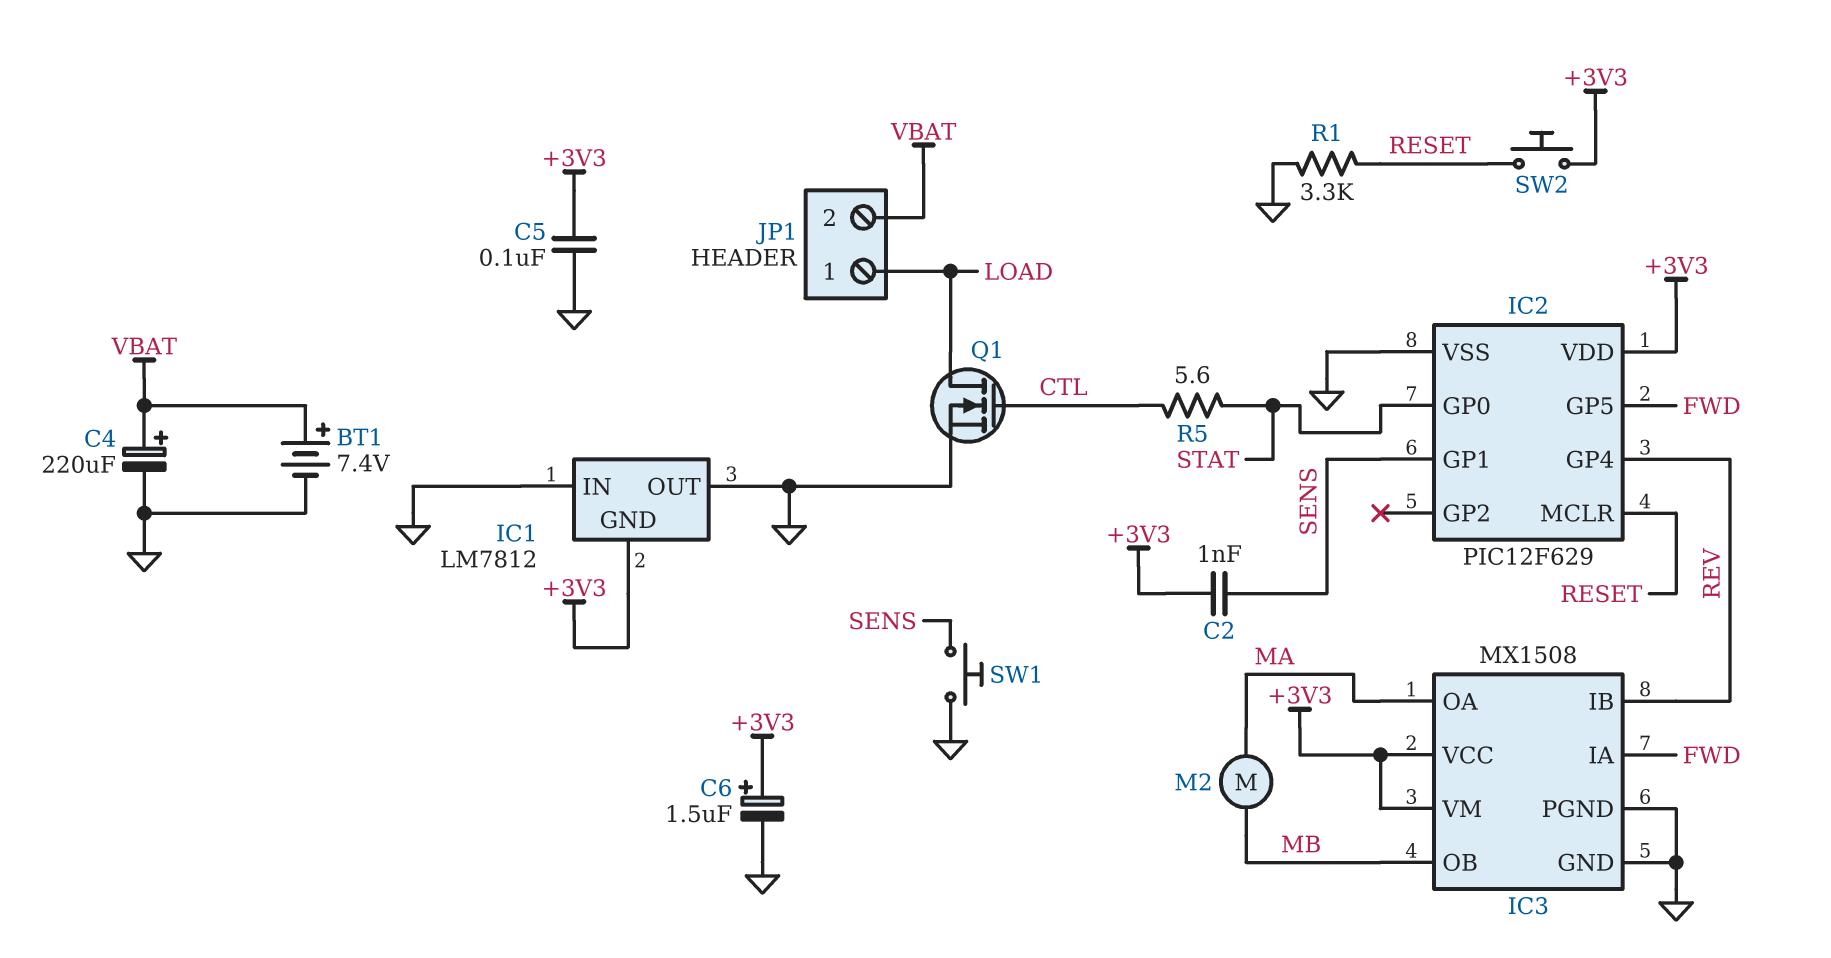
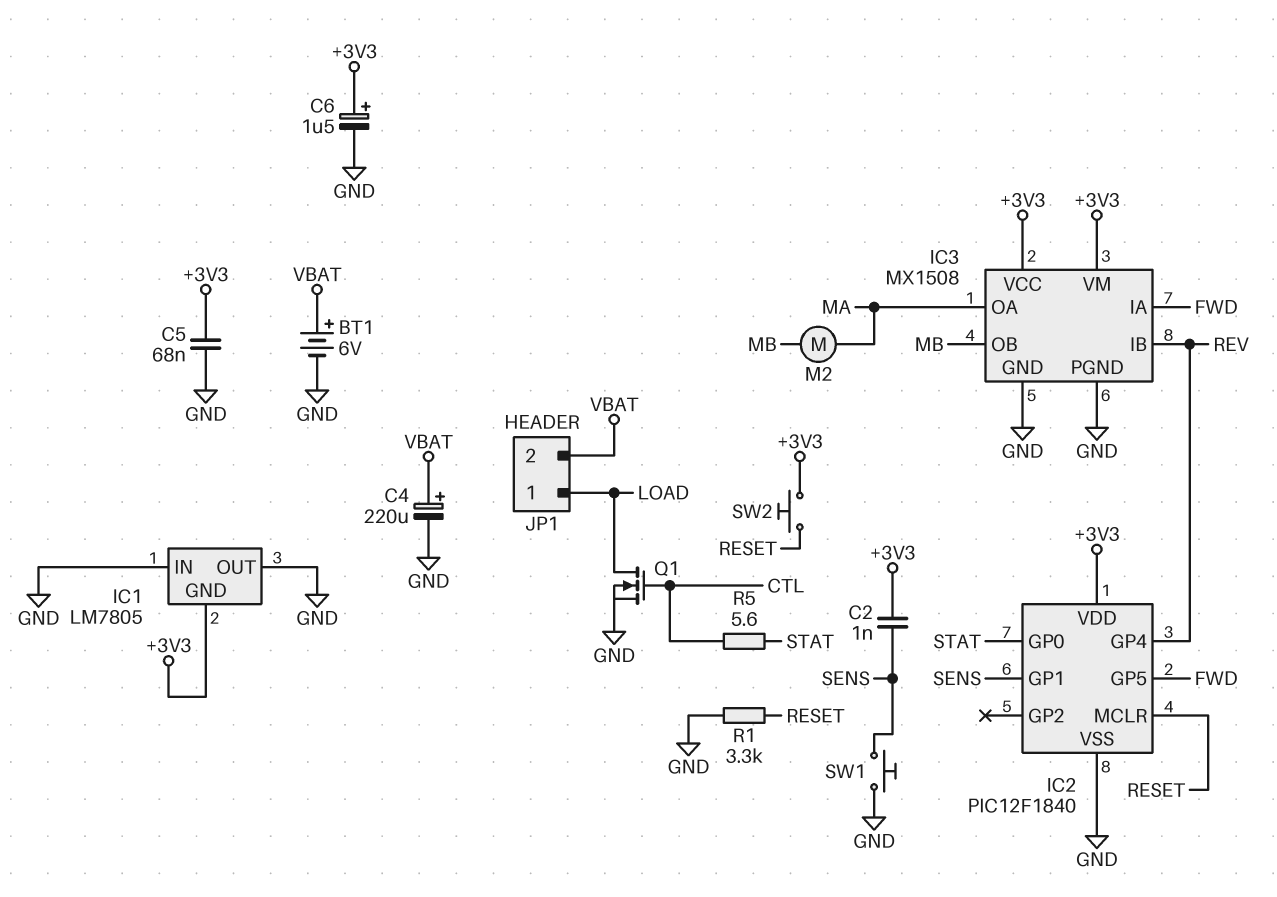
BT1: 7.4V (plus VBAT, minus GND) -> 6V (plus VBAT, minus GND)
C5: 100nF (+3V3, GND) -> 68nF (+3V3, GND)
IC1: LM7812 -> LM7805
IC2: PIC12F629 -> PIC12F1840

